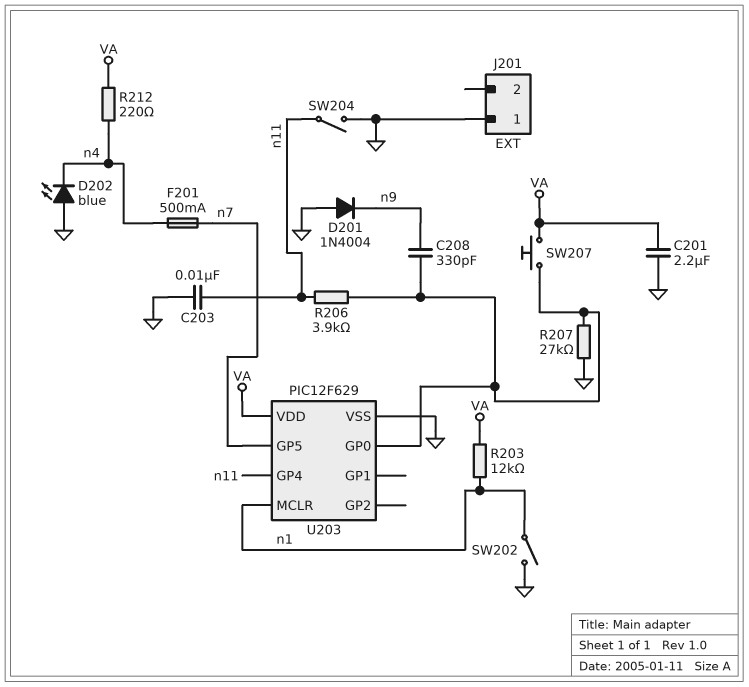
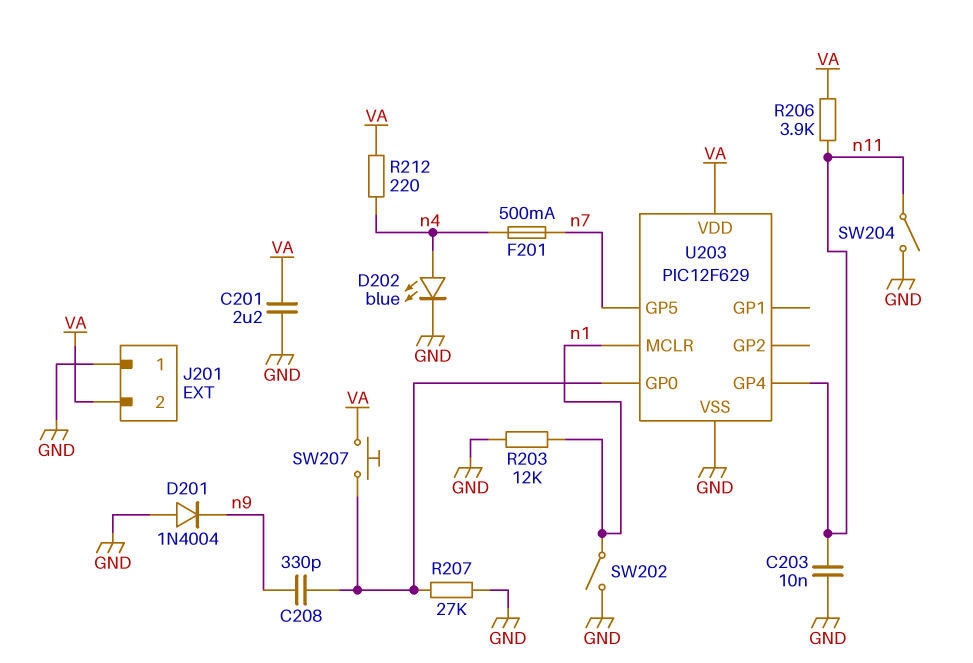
D202: LED blue (A GND, K n4) -> LED blue (A n4, K GND)
J201 pin 2: none -> VA
R203: 12k (VA, n1) -> 12k (GND, n1)
R206: 3.9k (U203/GP0, n11) -> 3.9k (VA, n11)

